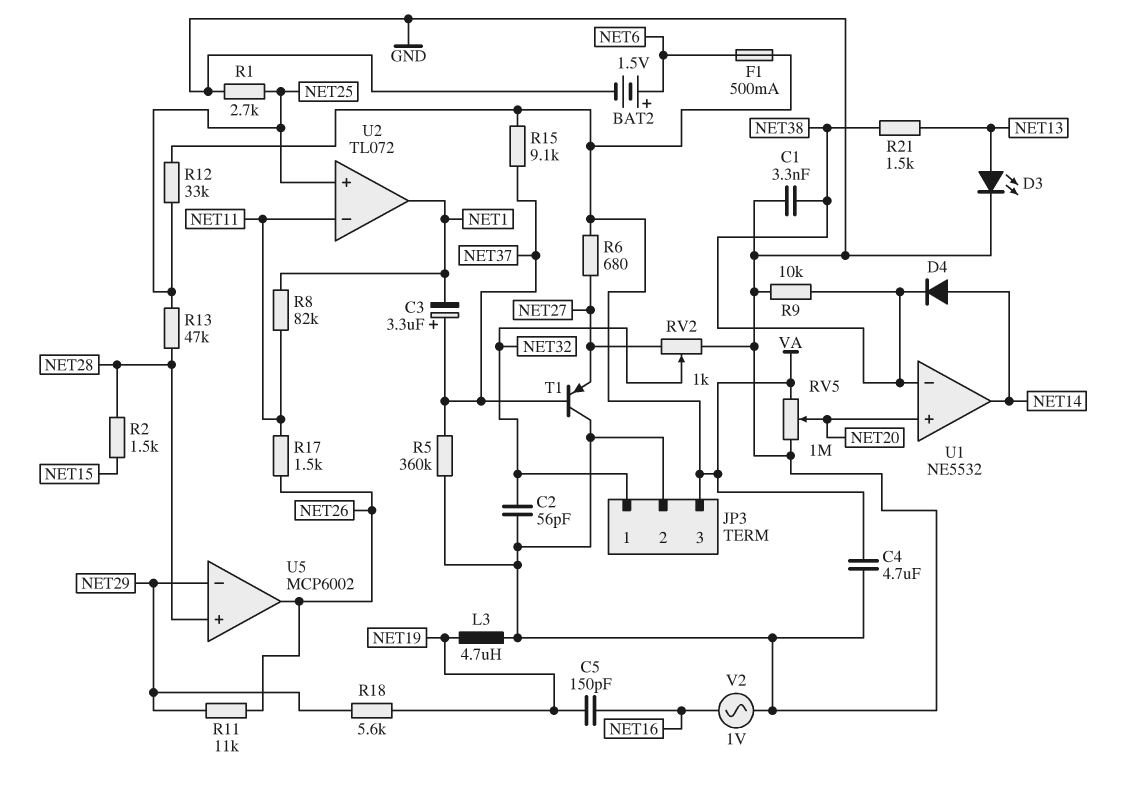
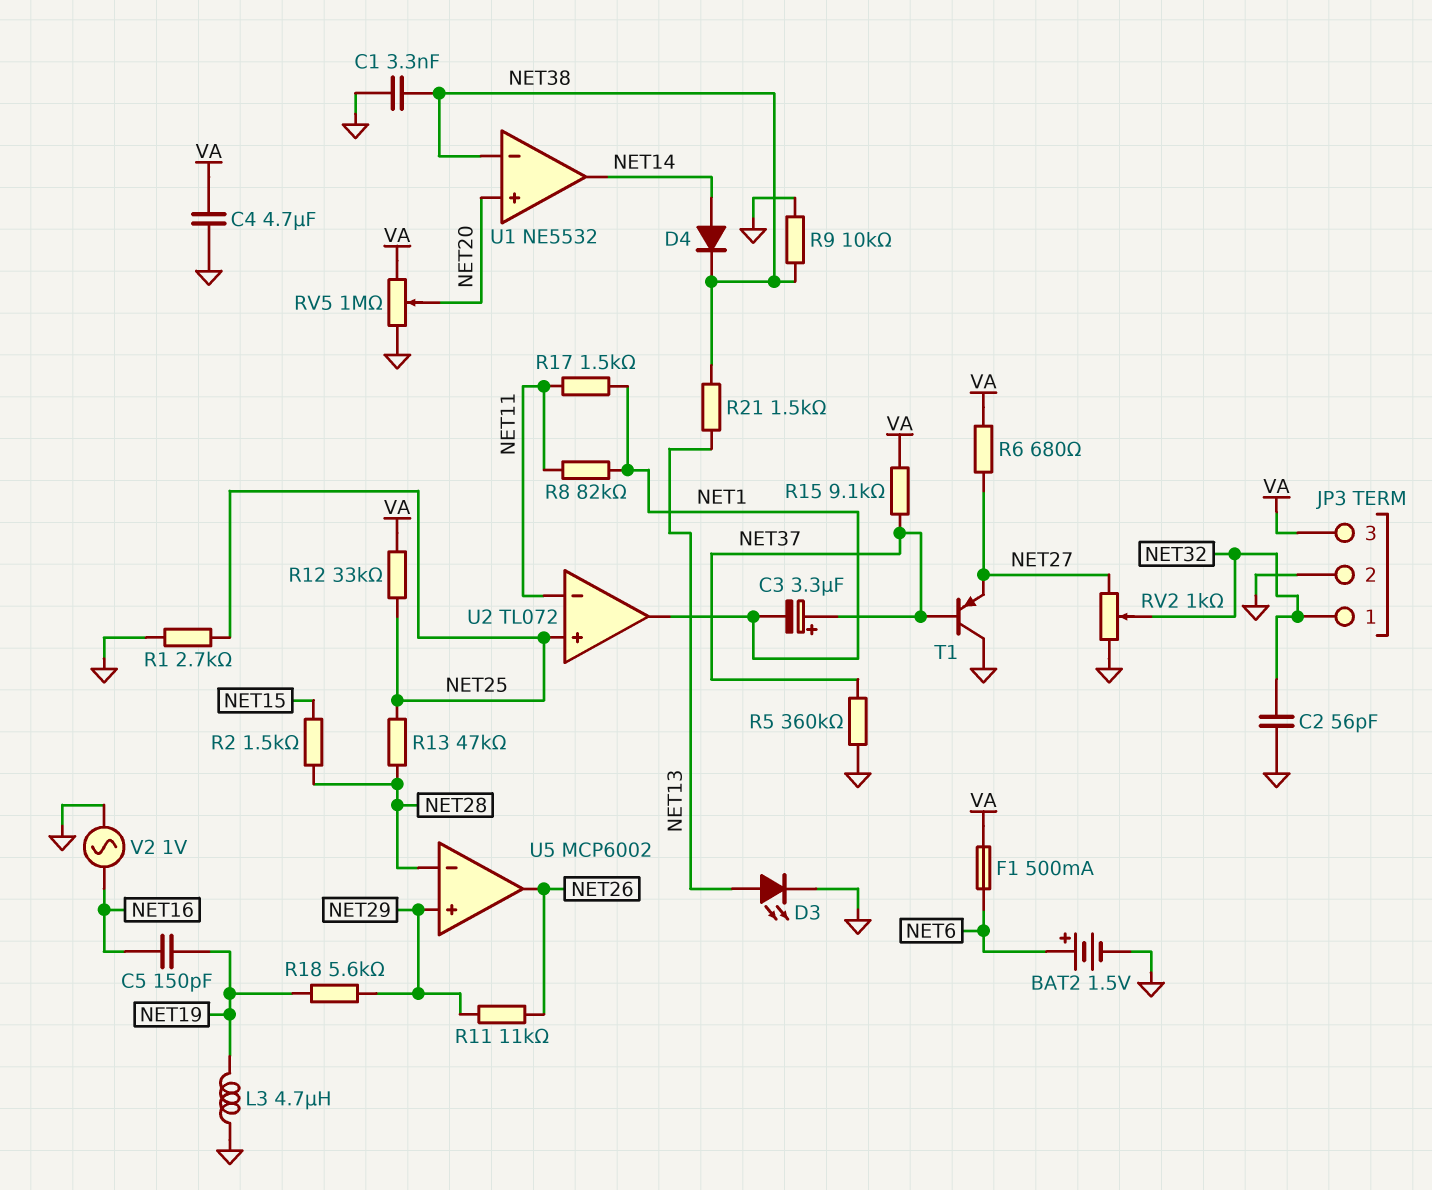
R17: 1.5k (NET11, NET26) -> 1.5k (NET1, NET11)
U5 pin in+: NET28 -> NET29
U5 pin in-: NET29 -> NET28

